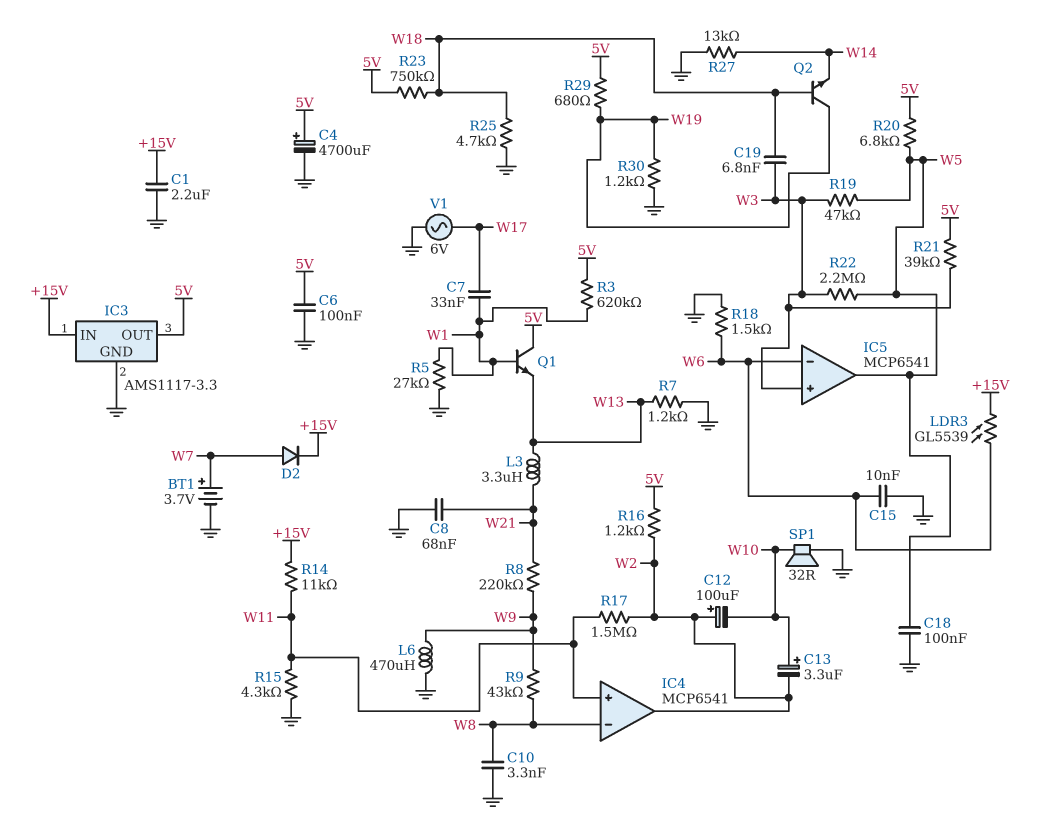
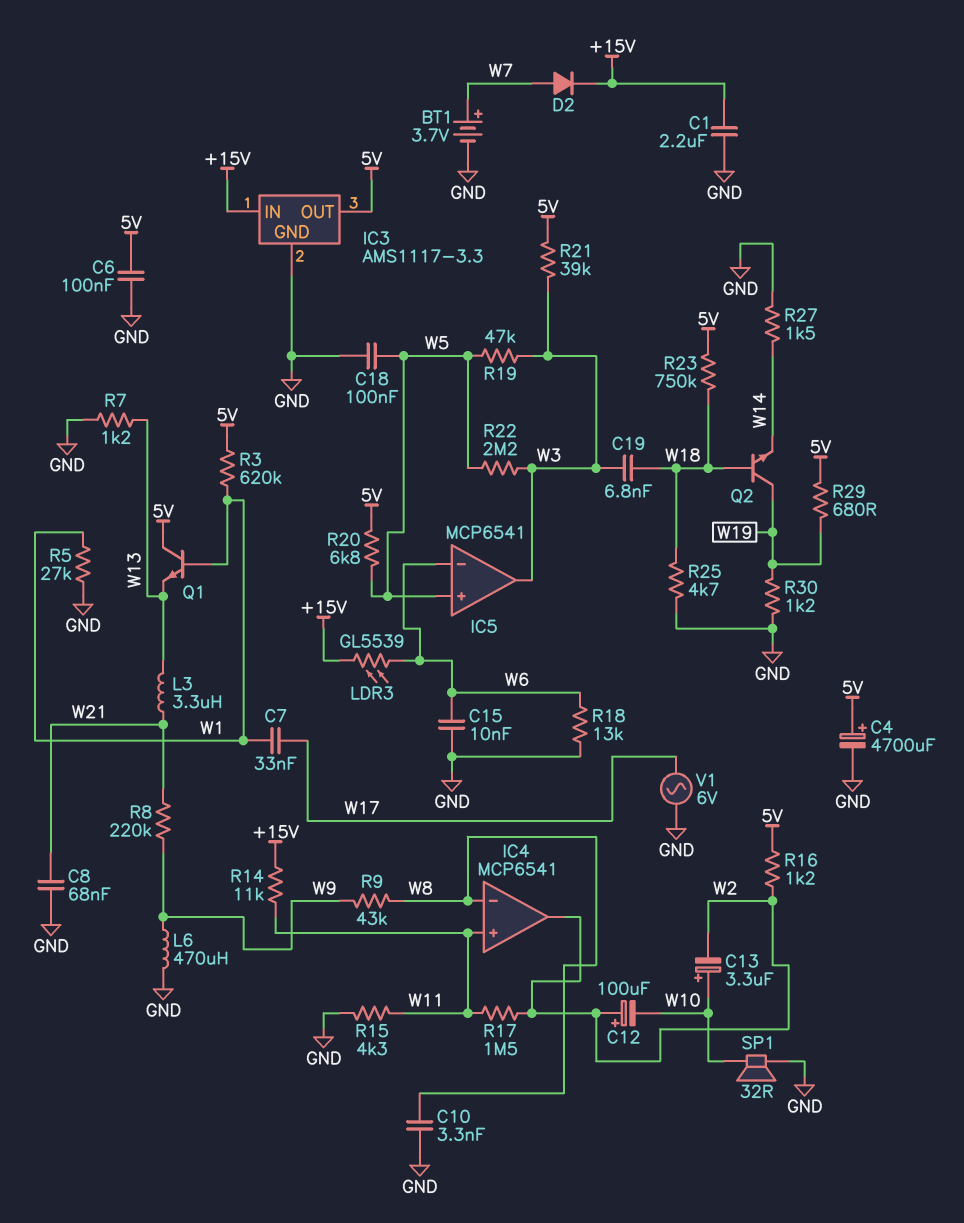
IC5 pin in+: W3 -> W5
IC5 pin out: W5 -> W3
R18: 1.5k (GND, W6) -> 13k (GND, W6)
R27: 13k (GND, W14) -> 1.5k (GND, W14)

